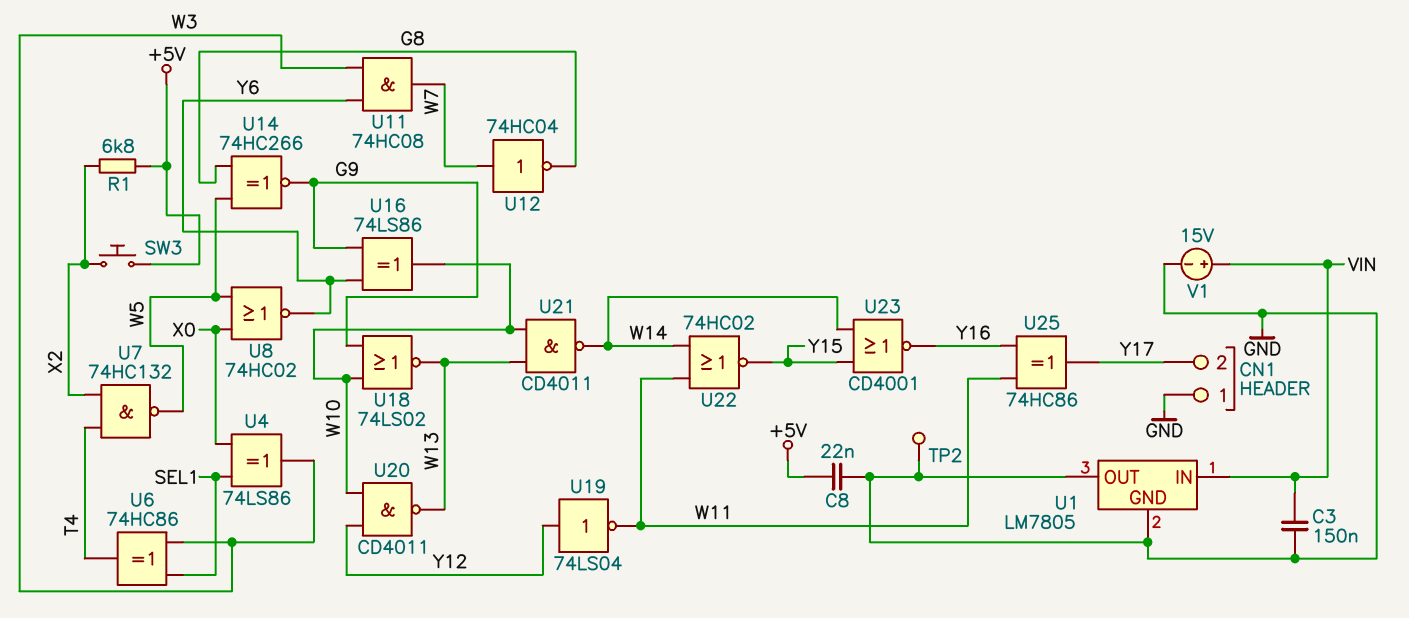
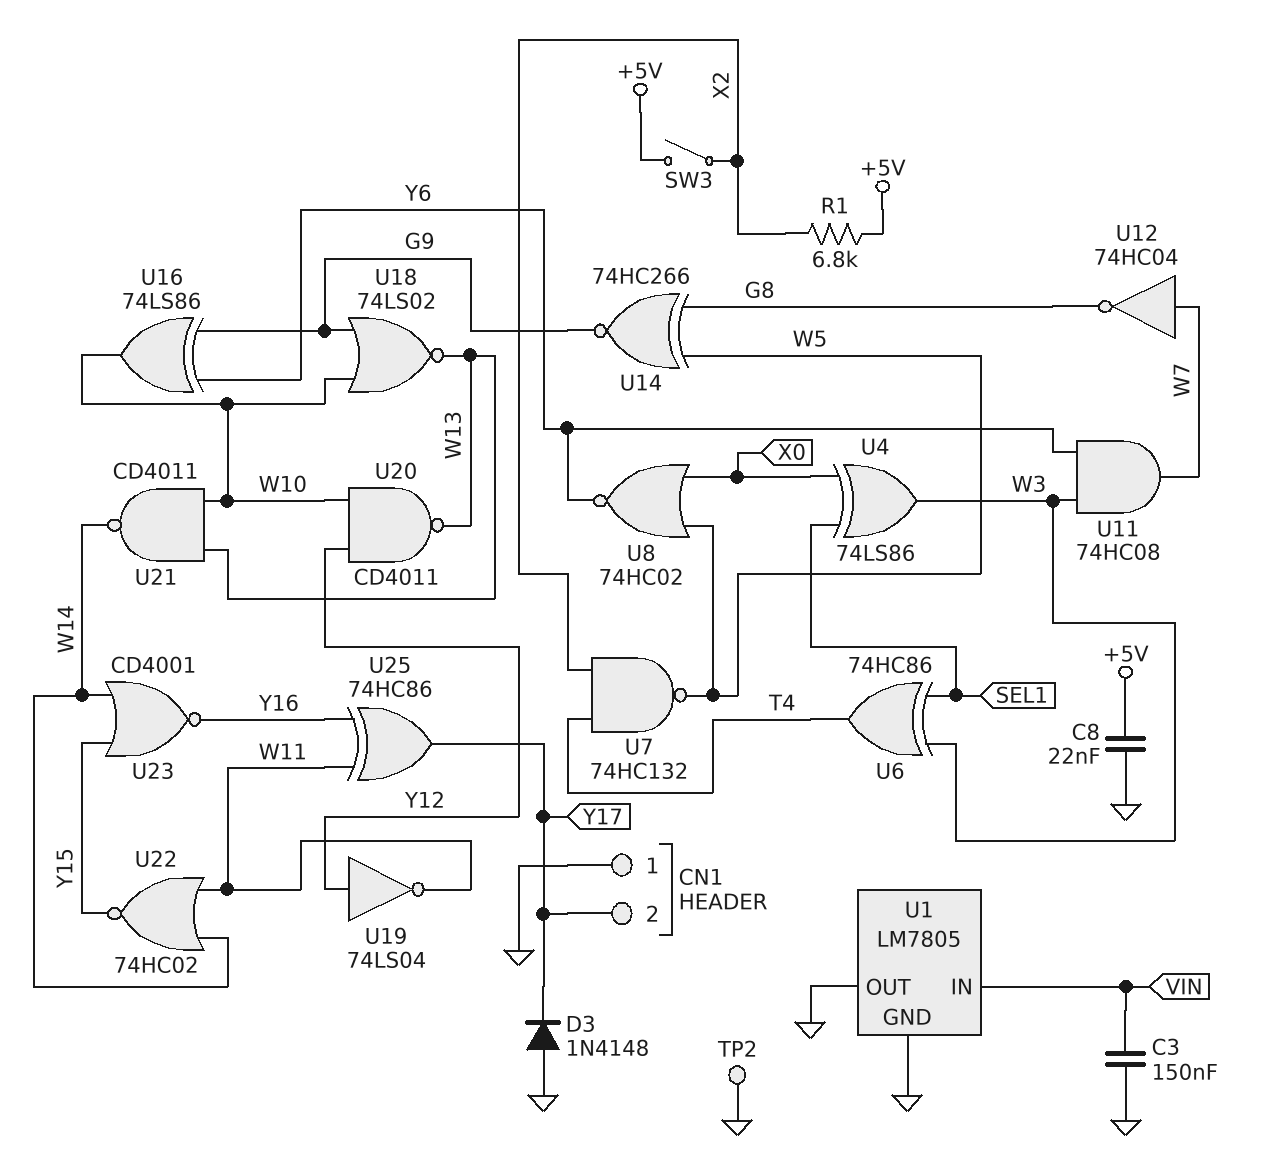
D3: none -> diode 1N4148 (A GND, K Y17)
SW3: button (+5V, X2) -> switch (+5V, X2)
V1: 15V (plus VIN, minus GND) -> none

